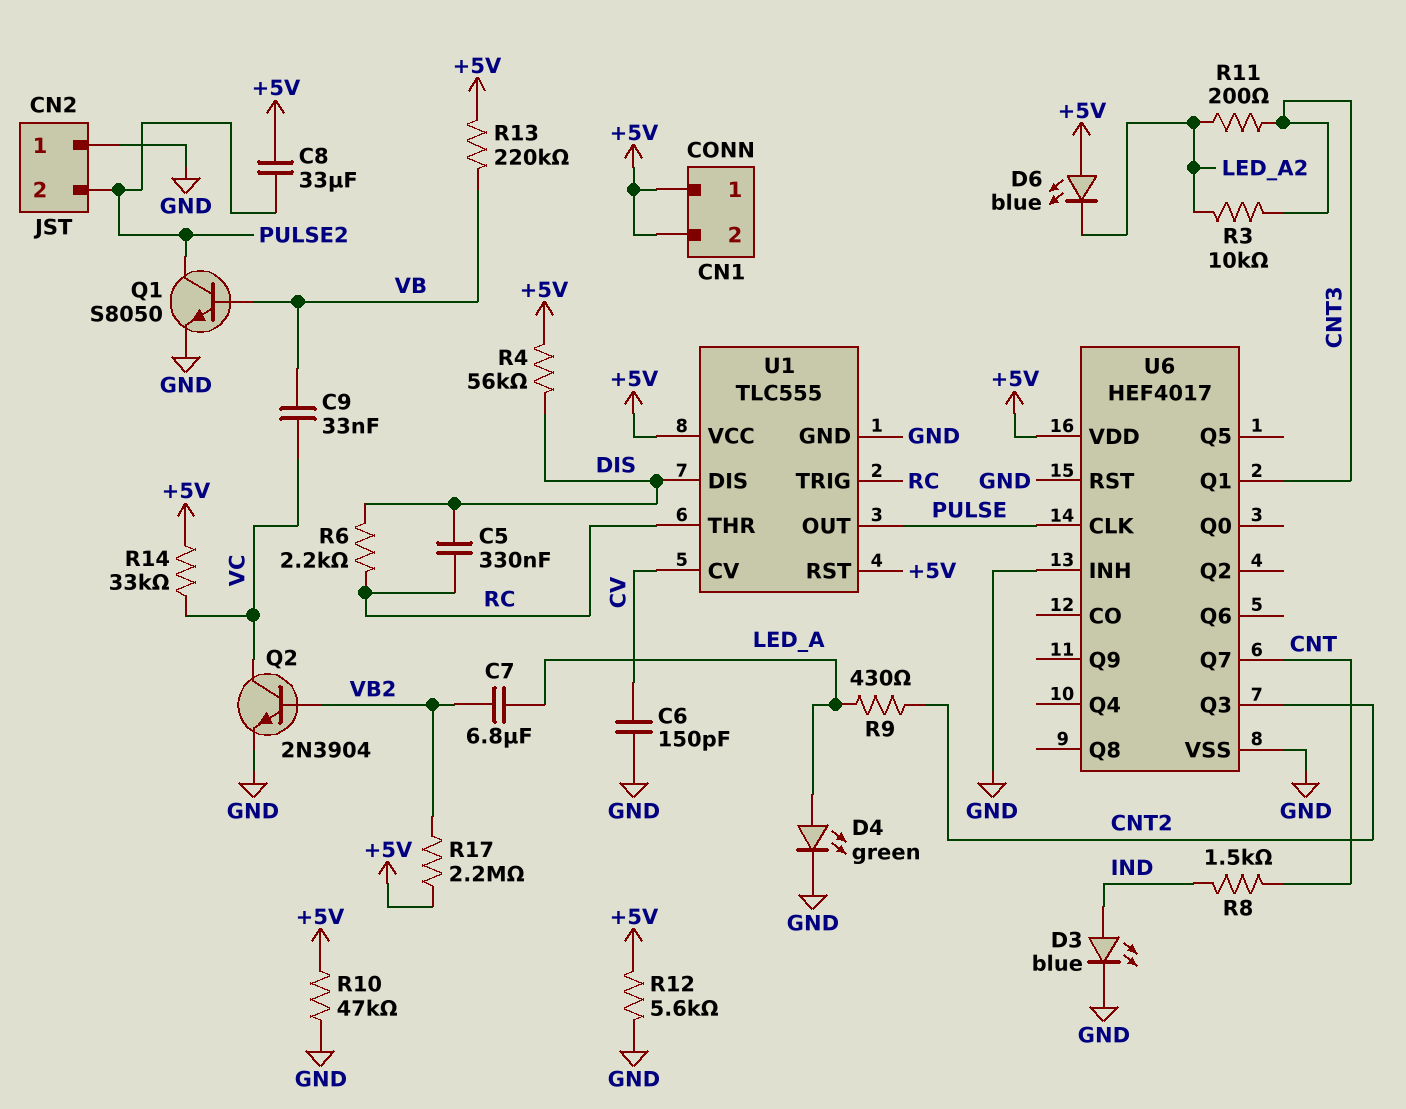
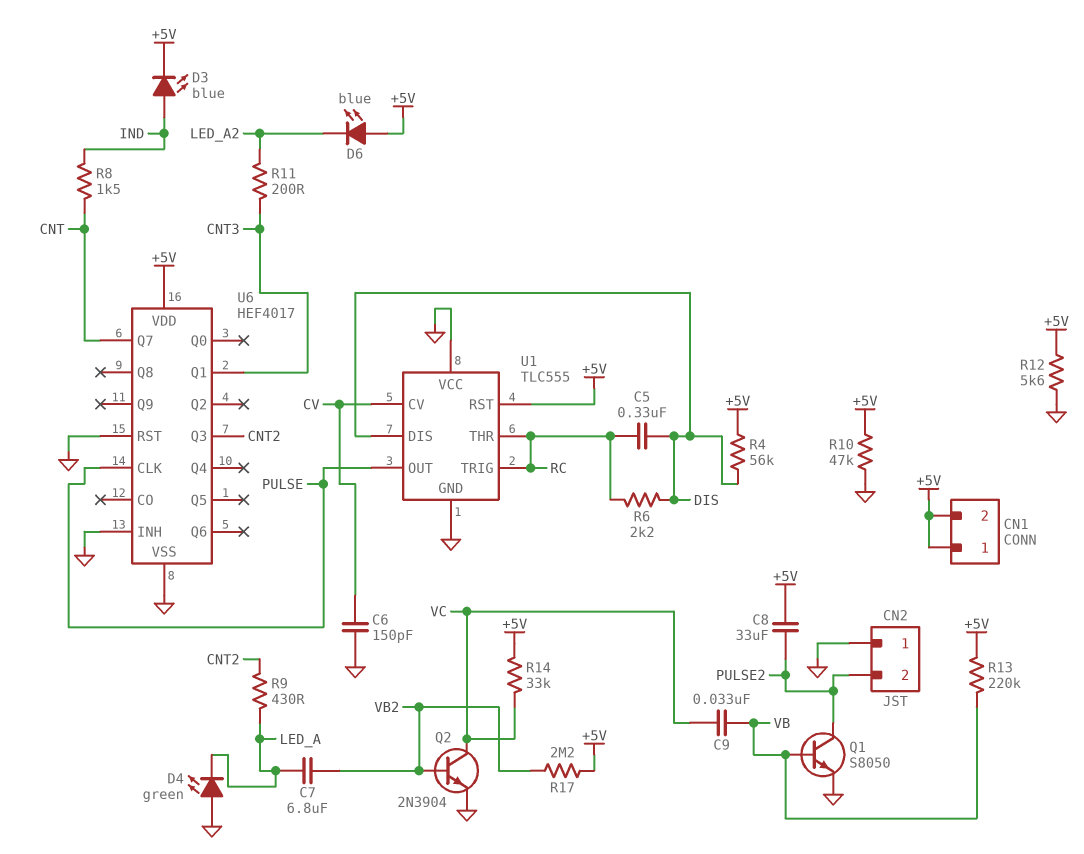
D3: LED blue (A IND, K GND) -> LED blue (A IND, K +5V)
D4: LED green (A LED_A, K GND) -> LED green (A GND, K LED_A)
R3: 10k (CNT3, LED_A2) -> none
U1 pin VCC: +5V -> GND

